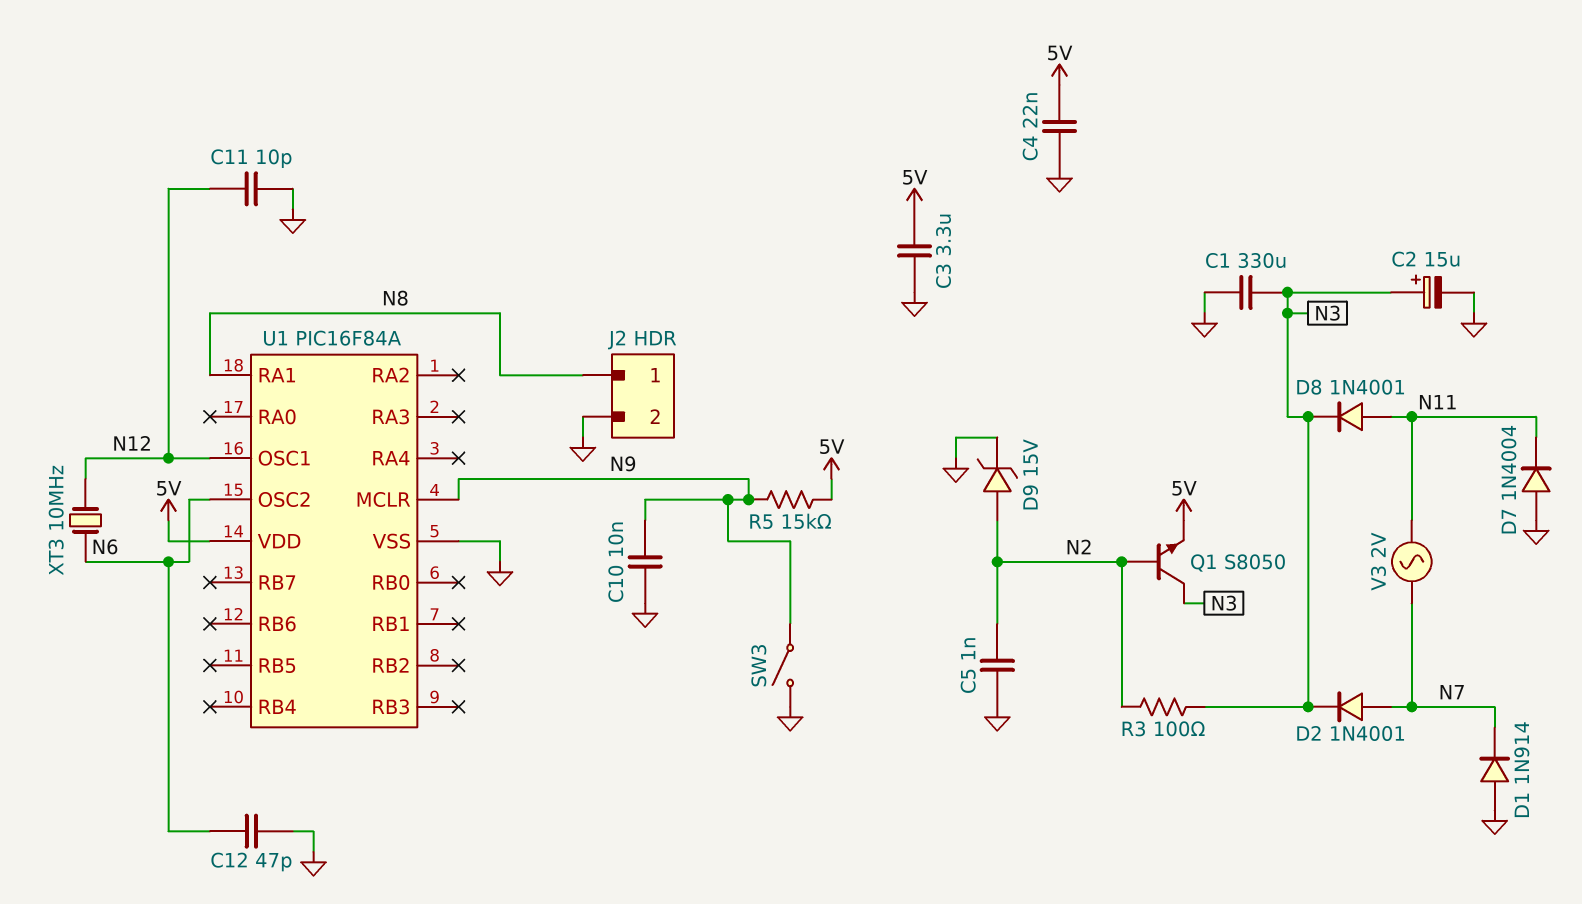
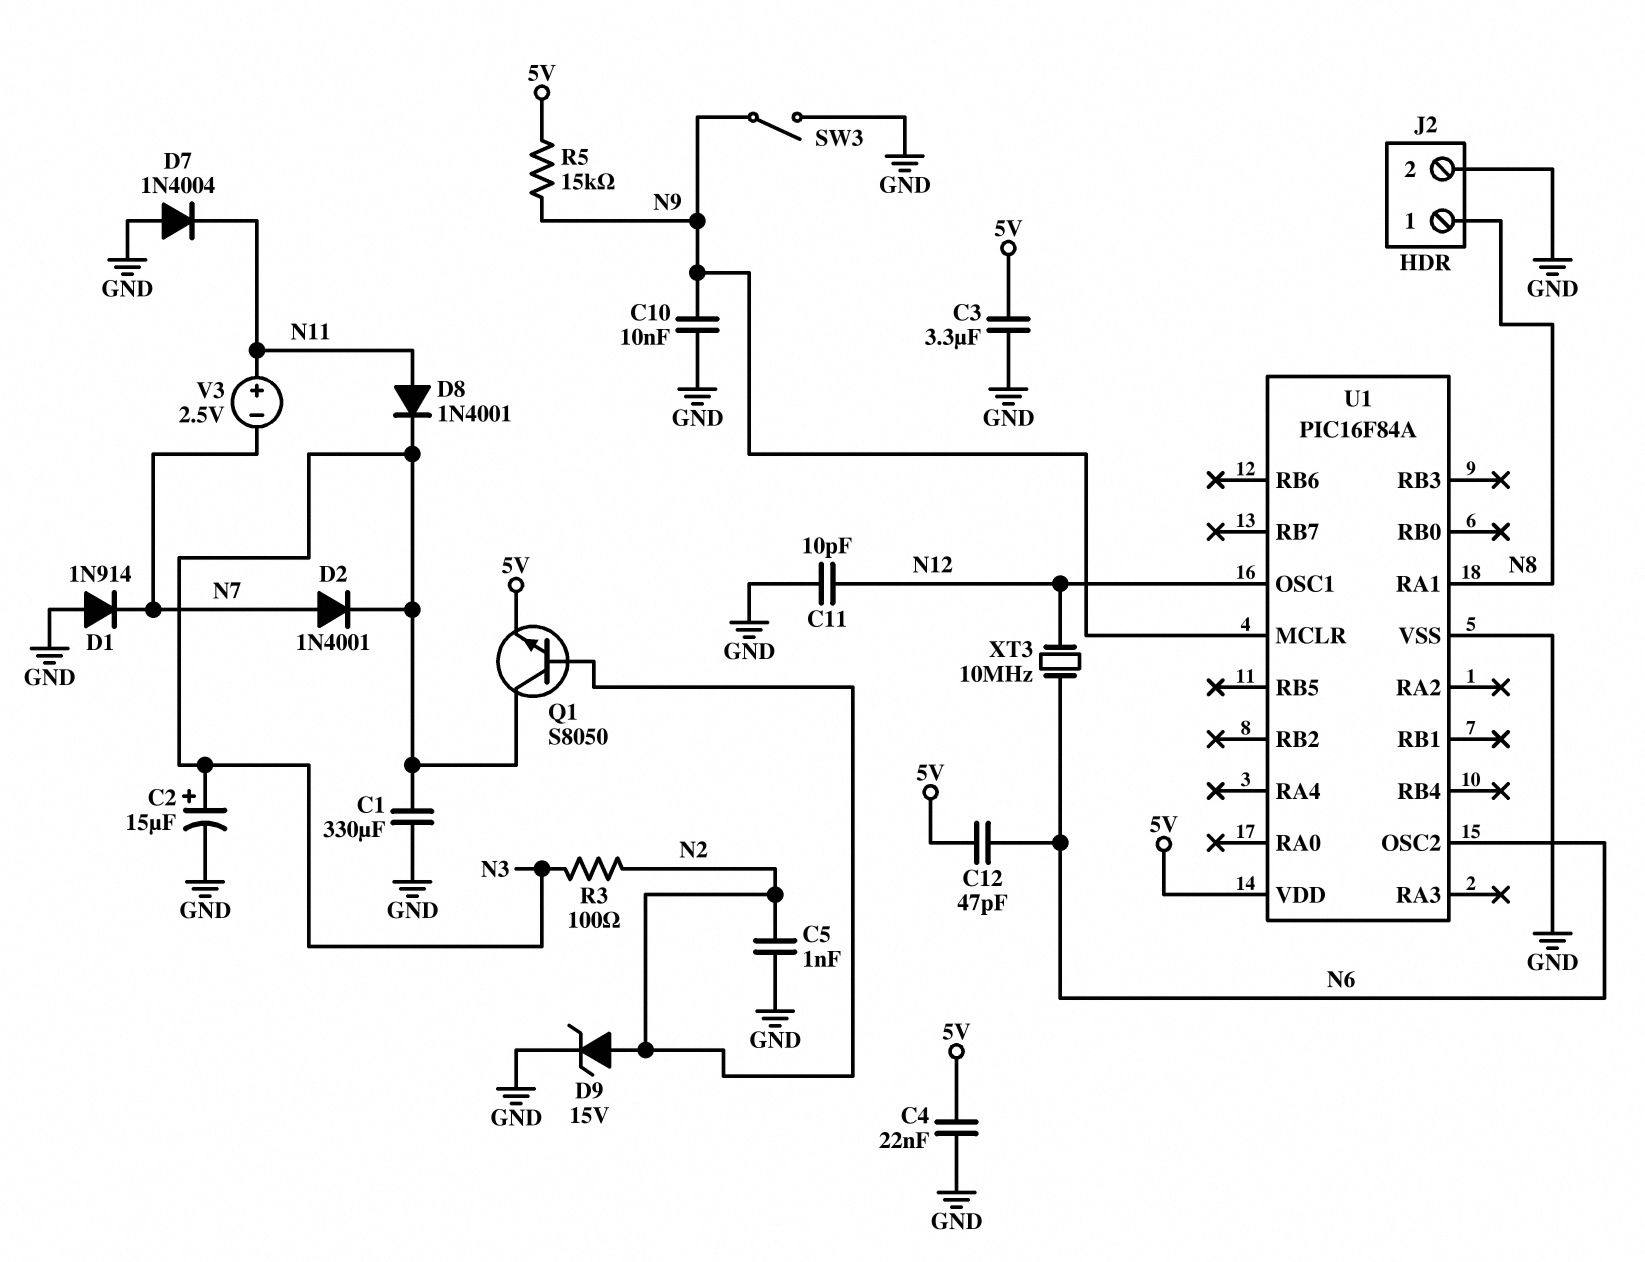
C12: 47pF (GND, N6) -> 47pF (5V, N6)
V3: AC 2V (N7, N11) -> 2.5V (plus N11, minus N7)

